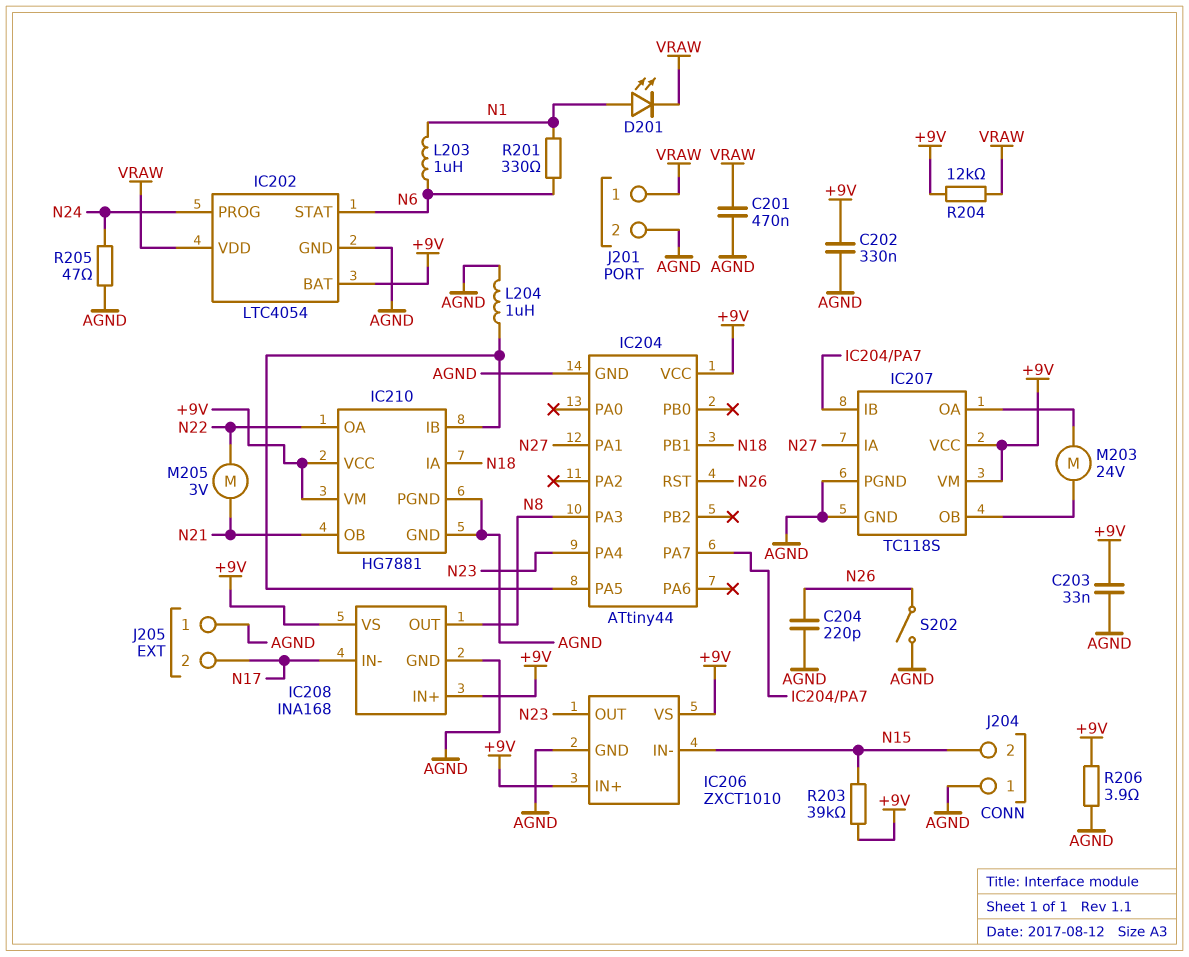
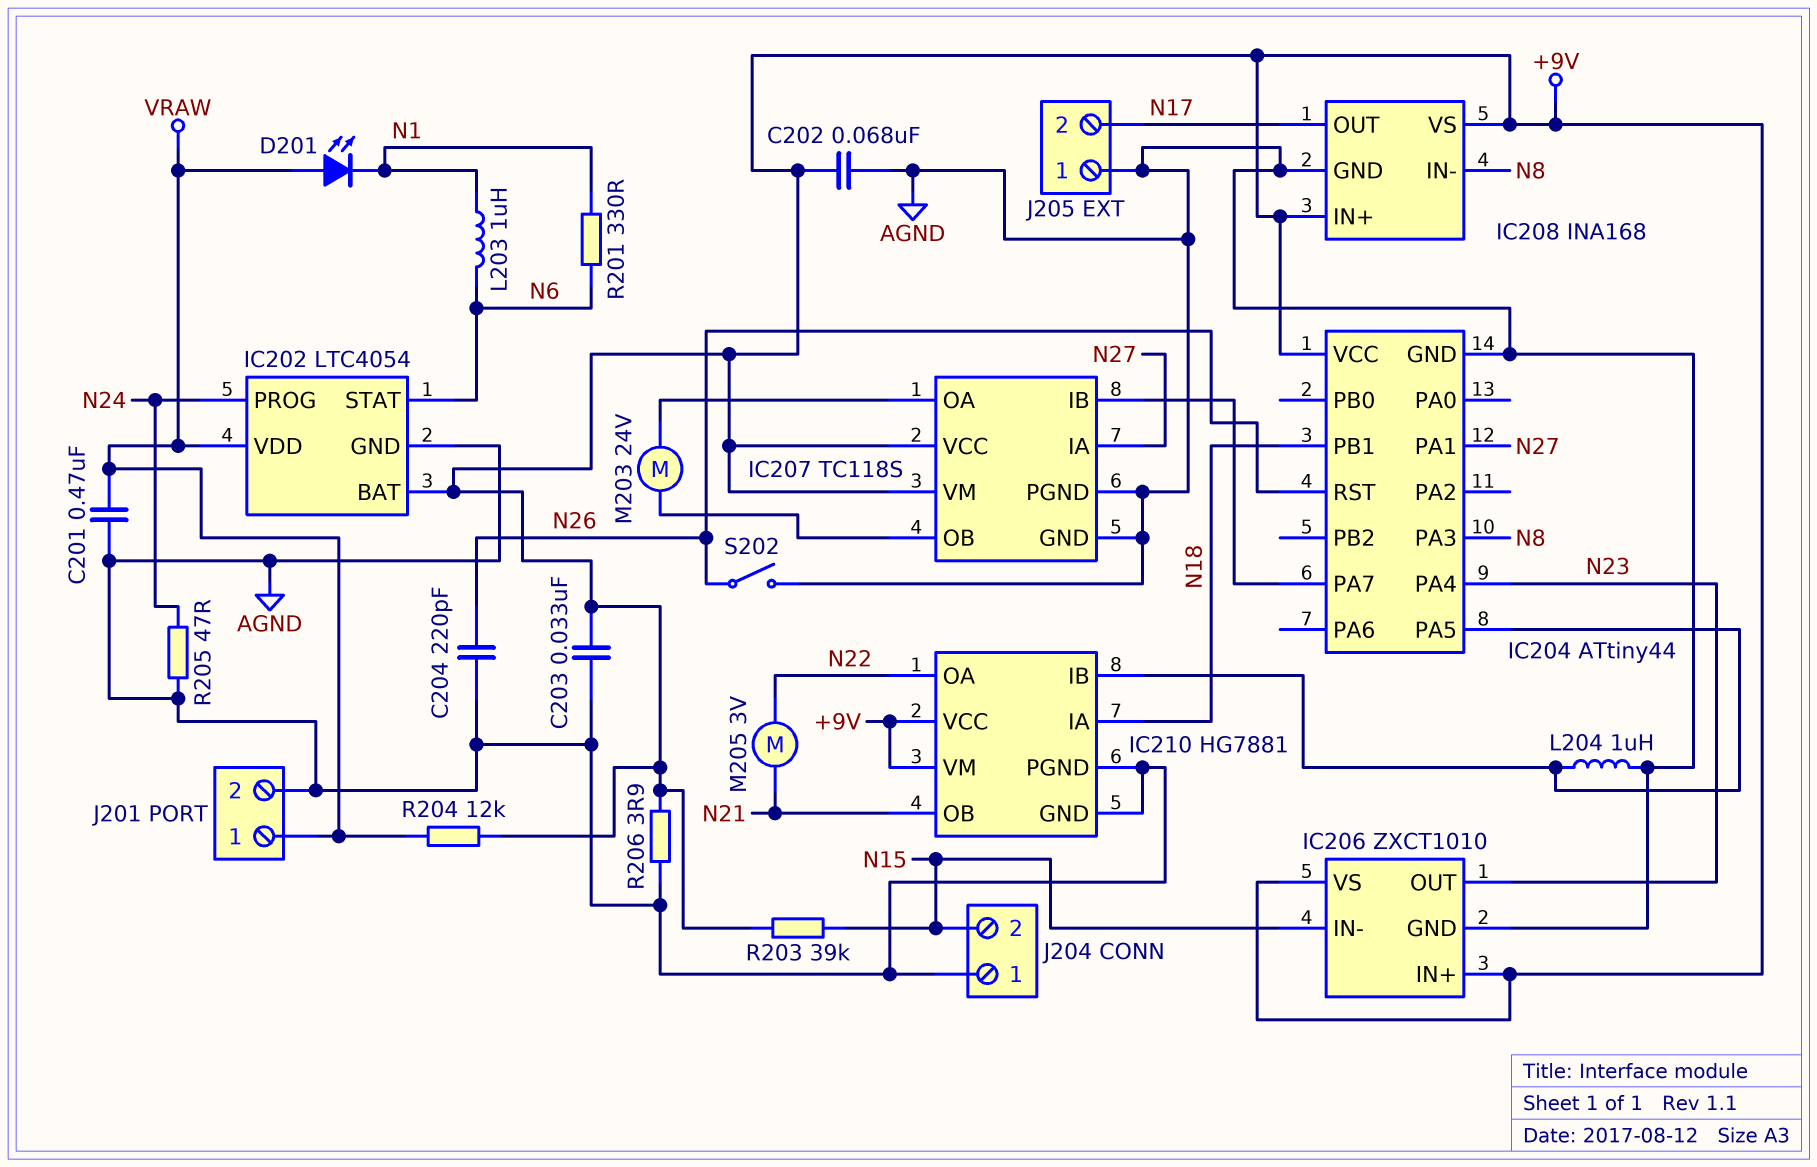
C202: 330nF (+9V, AGND) -> 68nF (+9V, AGND)
D201: LED (A N1, K VRAW) -> LED (A VRAW, K N1)
IC208 pin IN-: N17 -> N8
IC208 pin OUT: N8 -> N17

